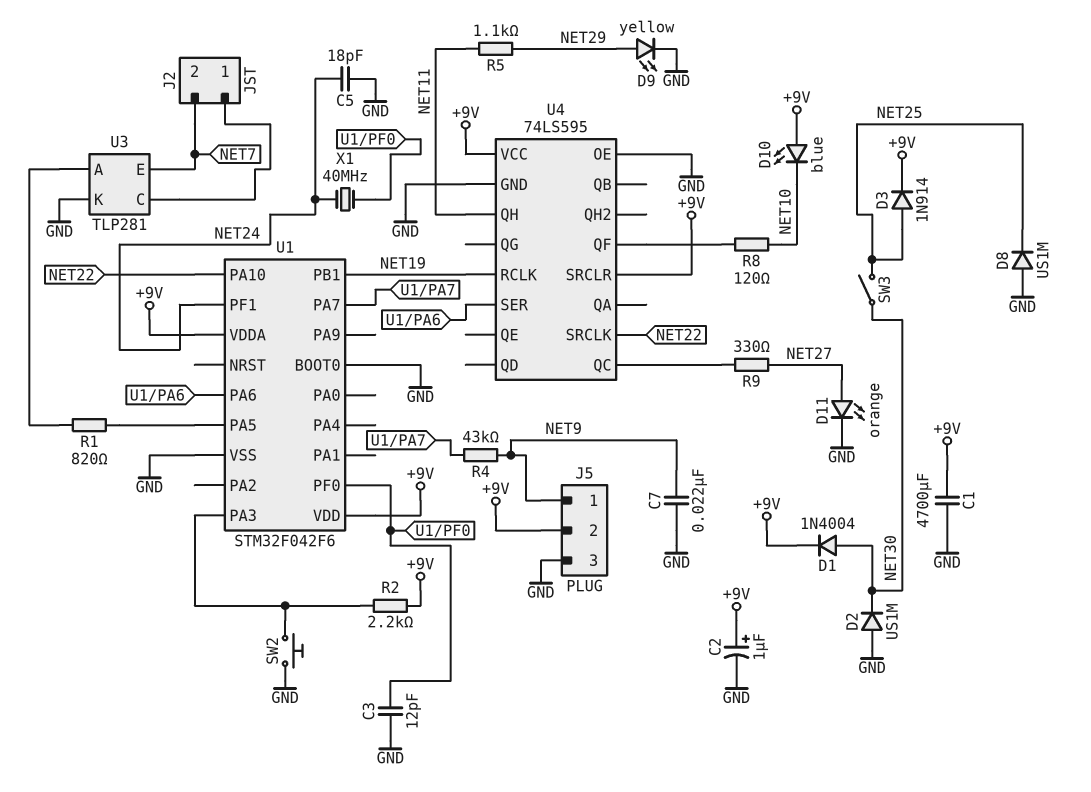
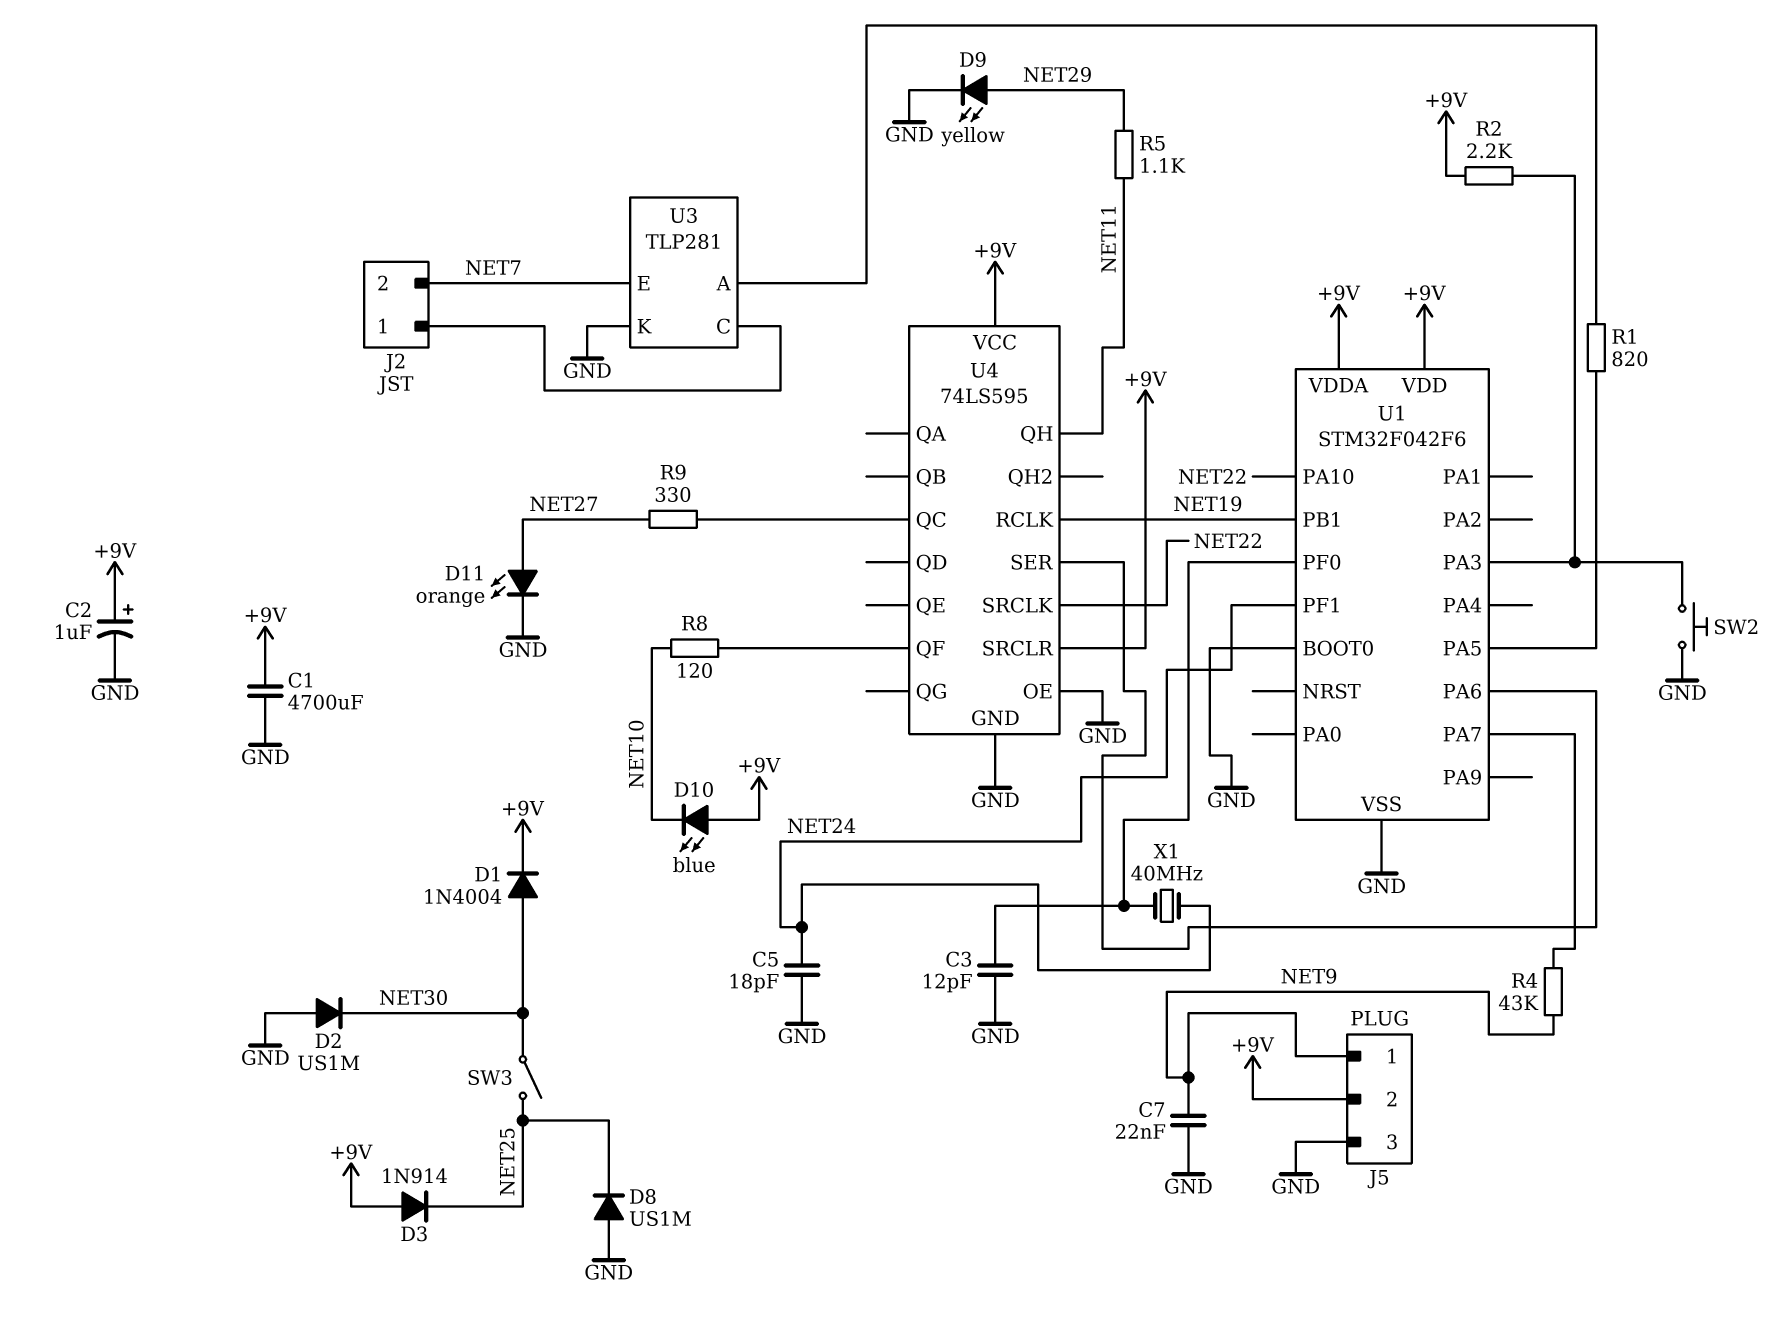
D3: diode 1N914 (A NET25, K +9V) -> diode 1N914 (A +9V, K NET25)

